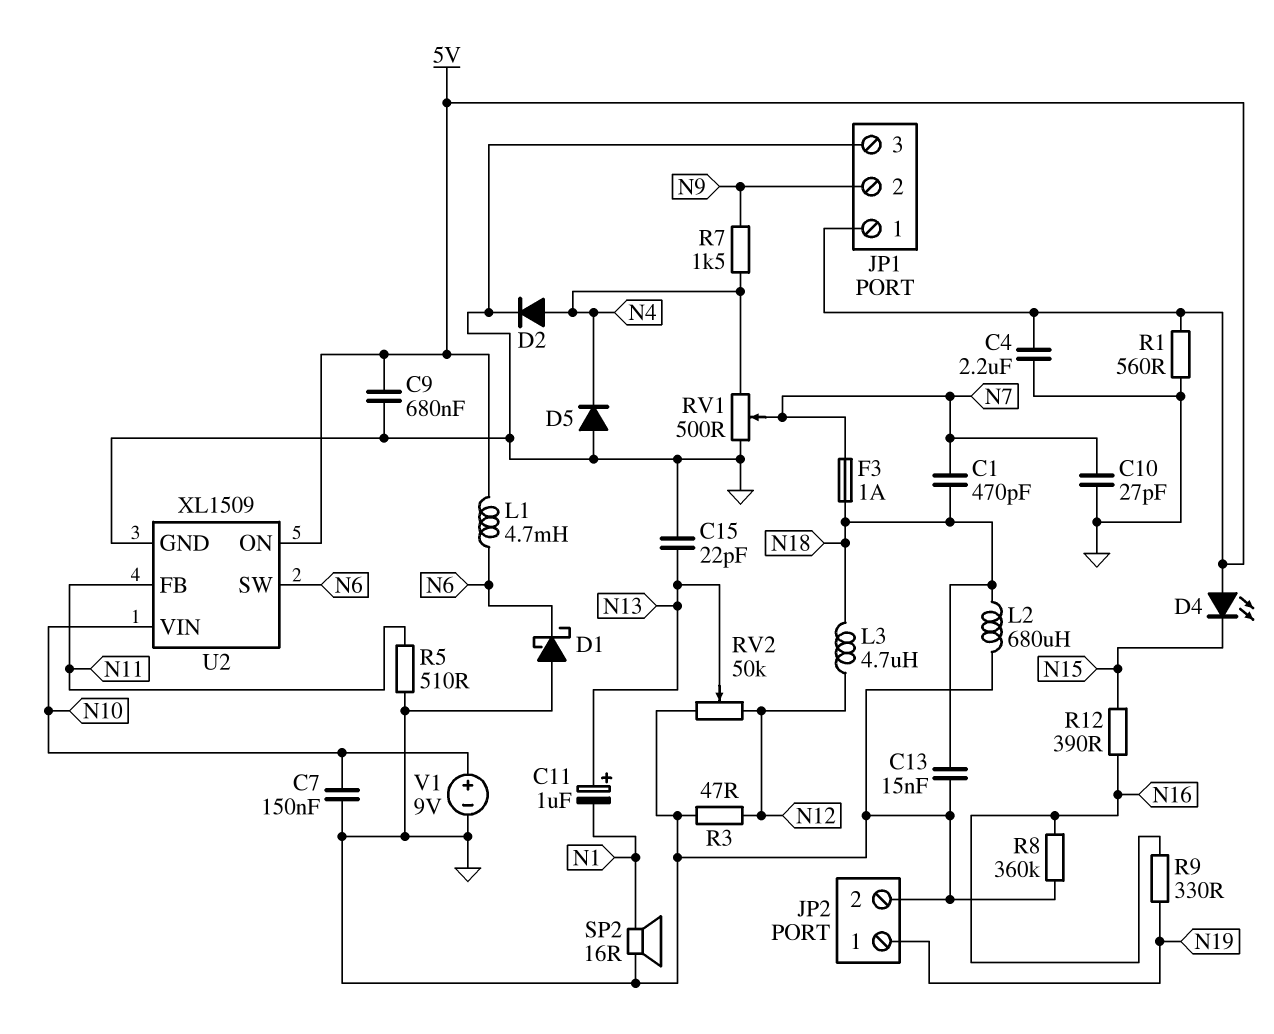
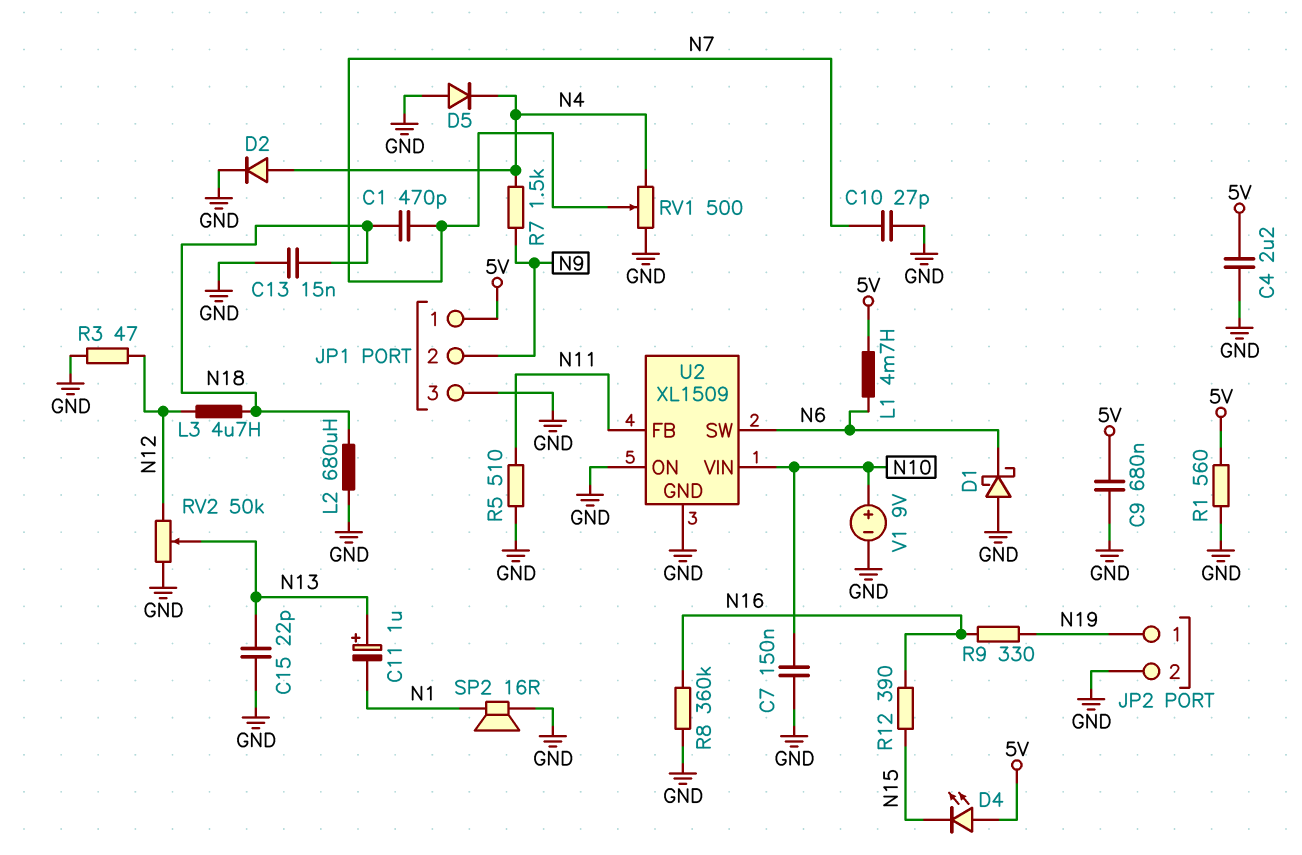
F3: 1A (N7, N18) -> none
U2 pin ON: 5V -> GND

